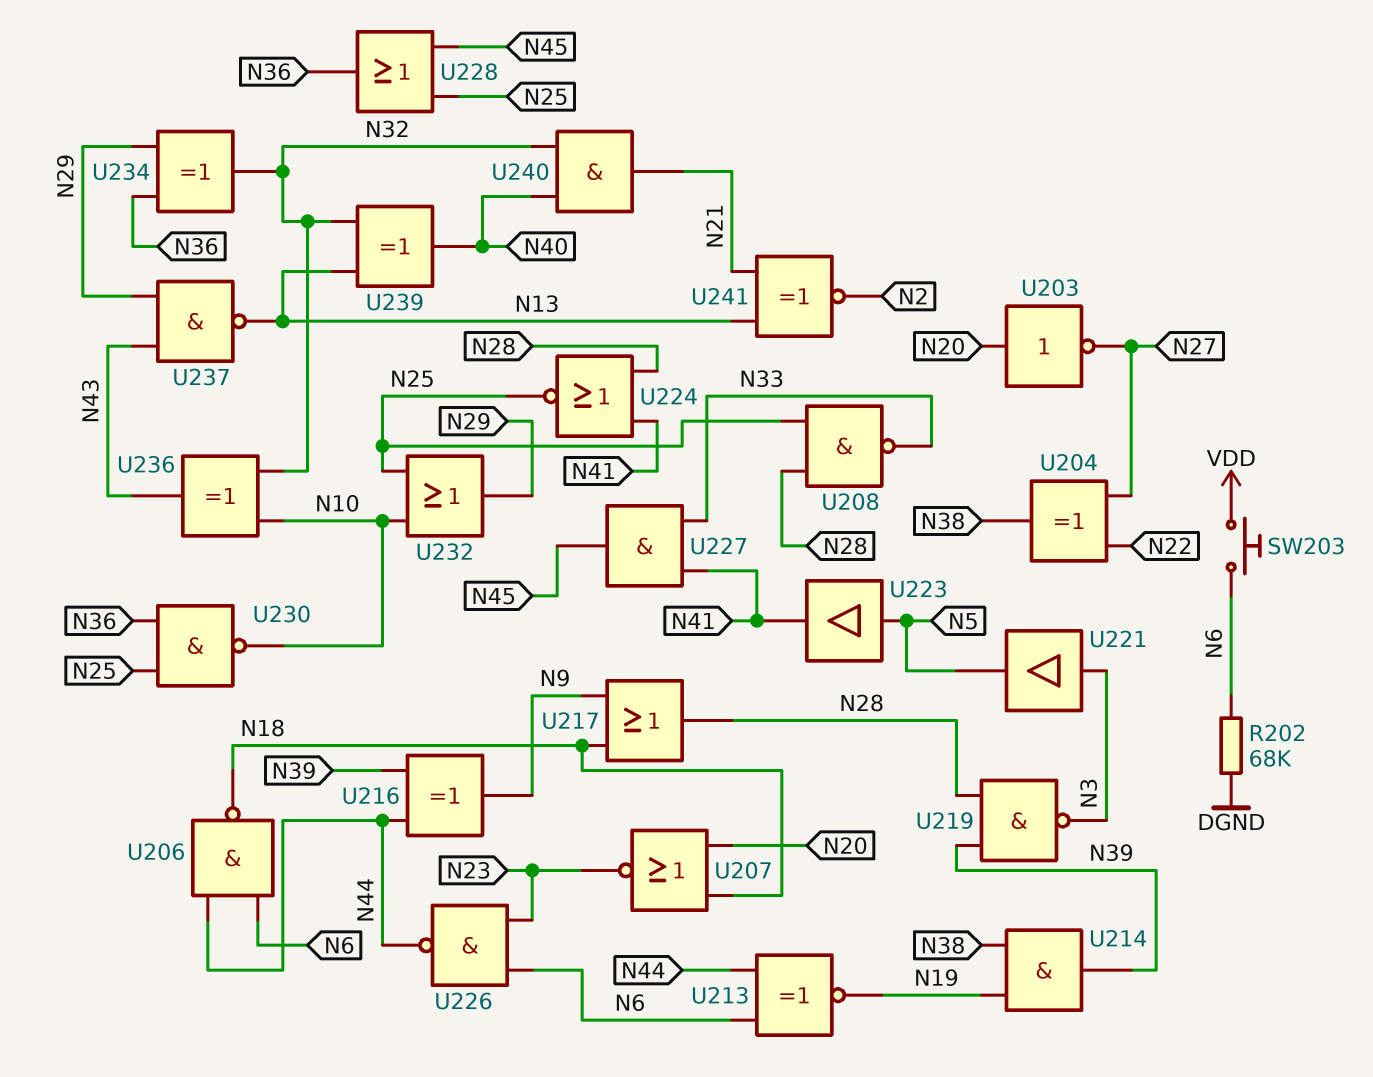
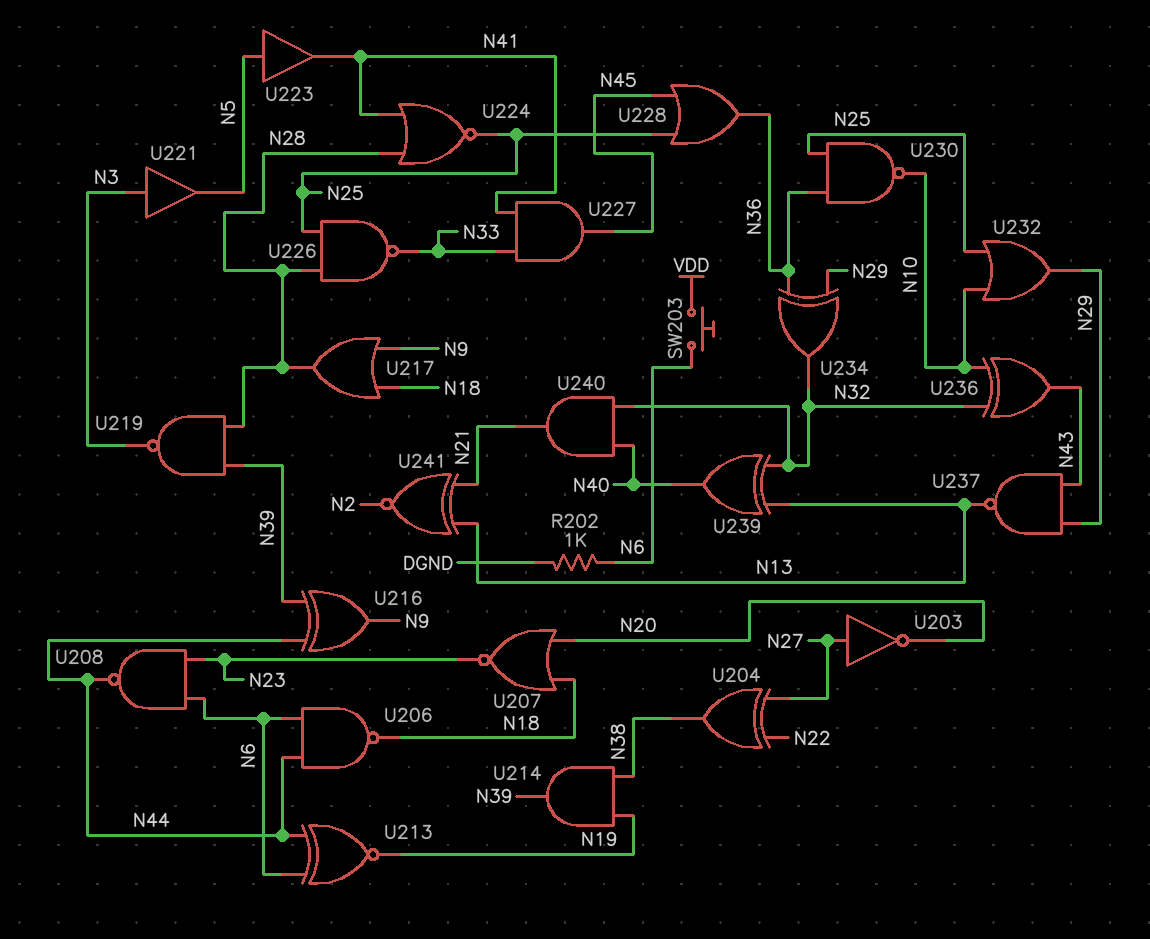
R202: 68k (DGND, N6) -> 1k (DGND, N6)
U203: NOT (in N20, out N27) -> NOT (in N27, out N20)
U208: NAND (in N25, in N28, out N33) -> NAND (in N6, in N23, out N44)
U226: NAND (in N6, in N23, out N44) -> NAND (in N25, in N28, out N33)

